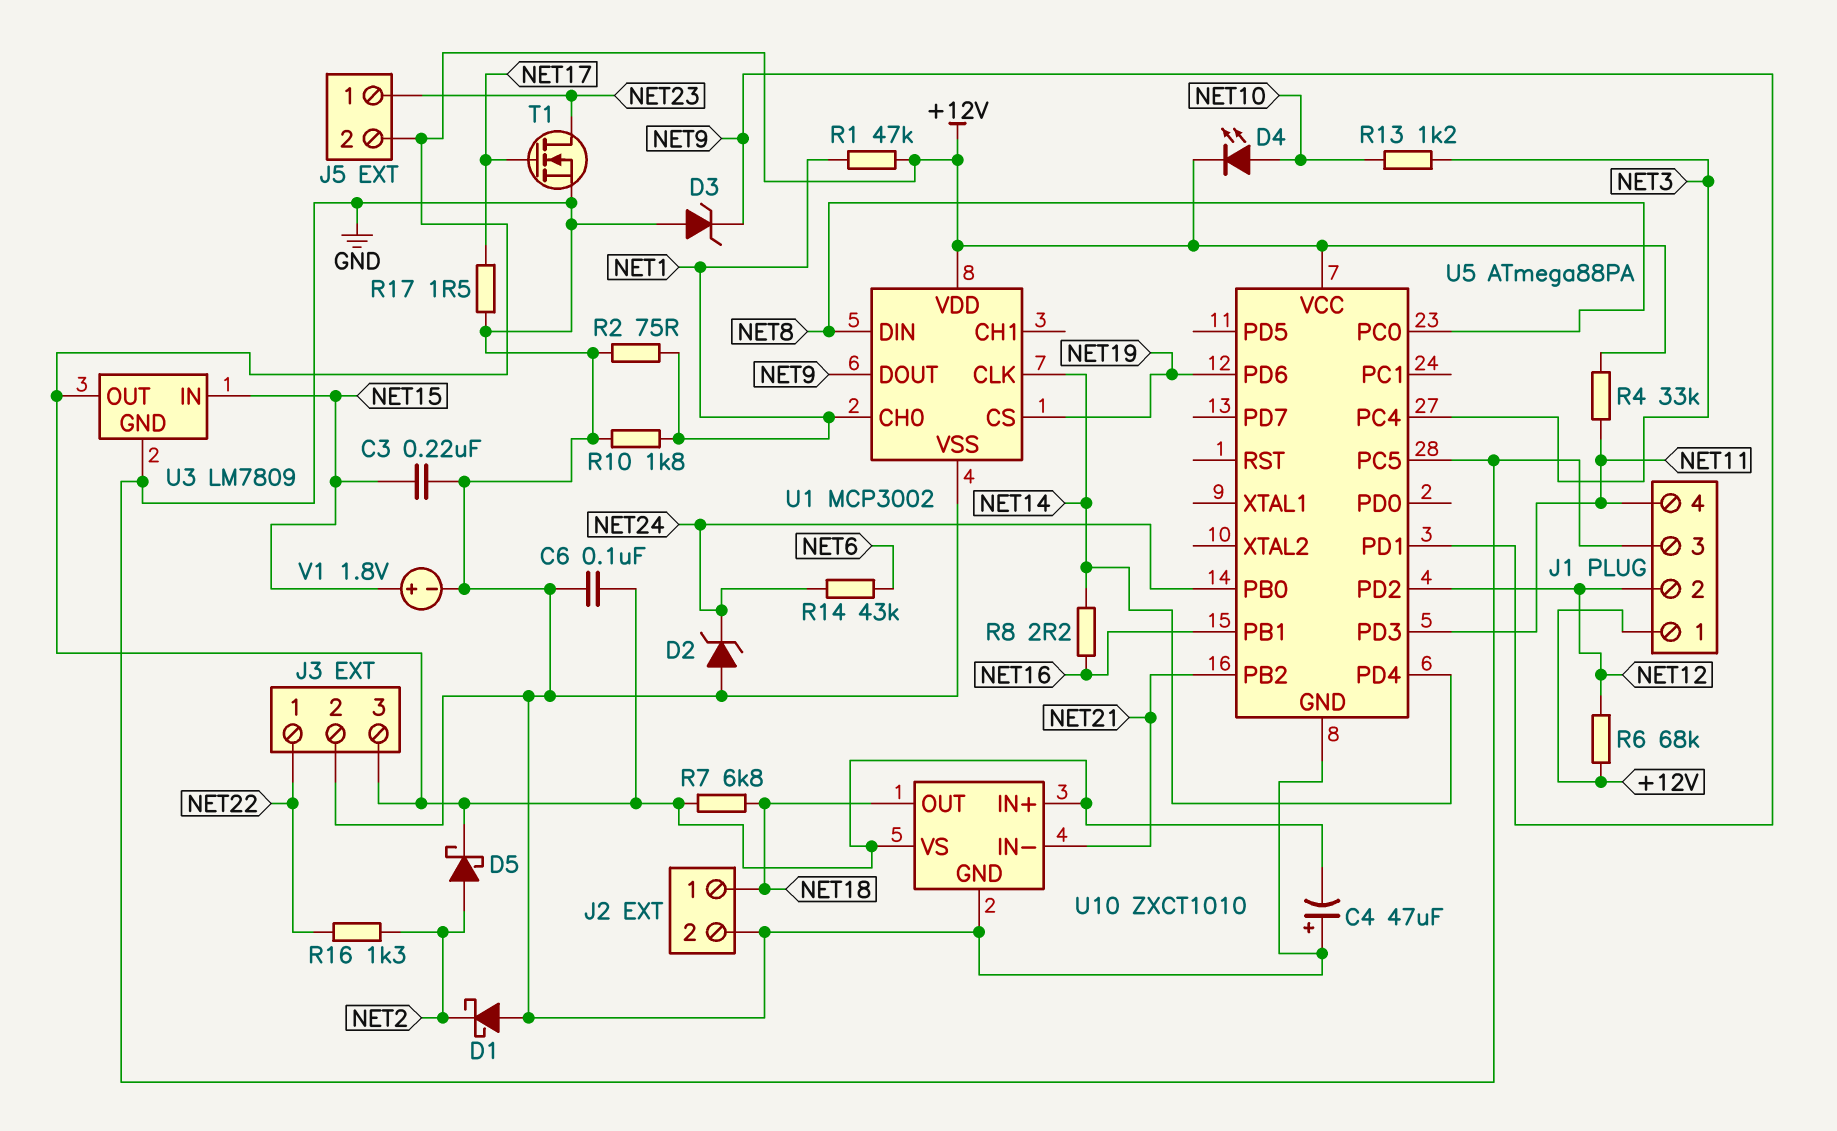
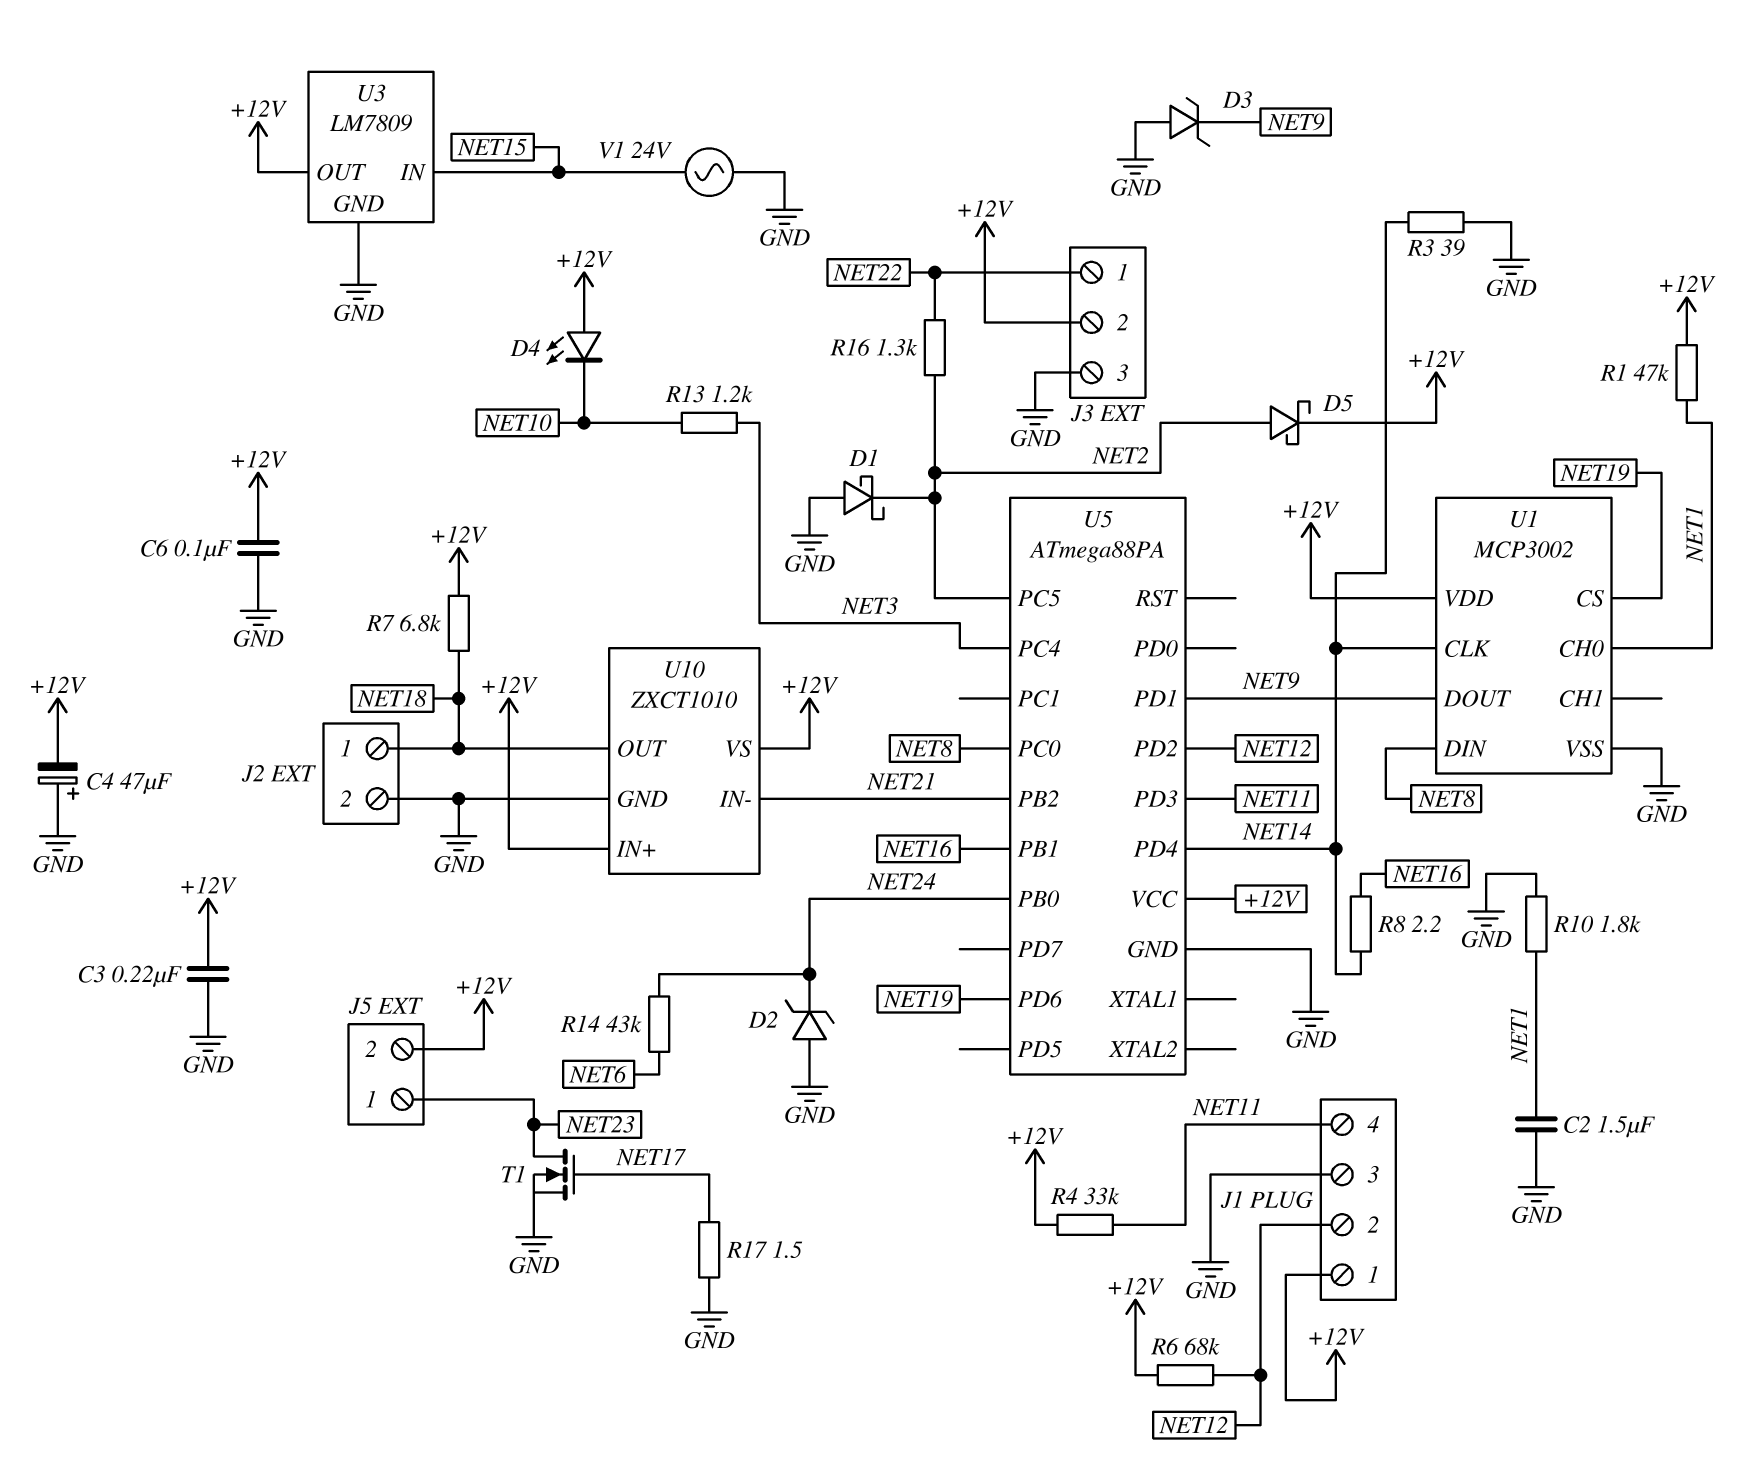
C2: none -> 1.5uF (GND, NET1)
C3: 220nF (GND, NET15) -> 220nF (+12V, GND)
D4: LED (A NET10, K +12V) -> LED (A +12V, K NET10)
J3 pin 2: GND -> +12V
J3 pin 3: +12V -> GND
R2: 75 (GND, NET1) -> none
R3: none -> 39 (GND, NET14)
U5 pin PC5: GND -> NET2
V1: 1.8V (plus NET15, minus GND) -> AC 24V (GND, NET15)

